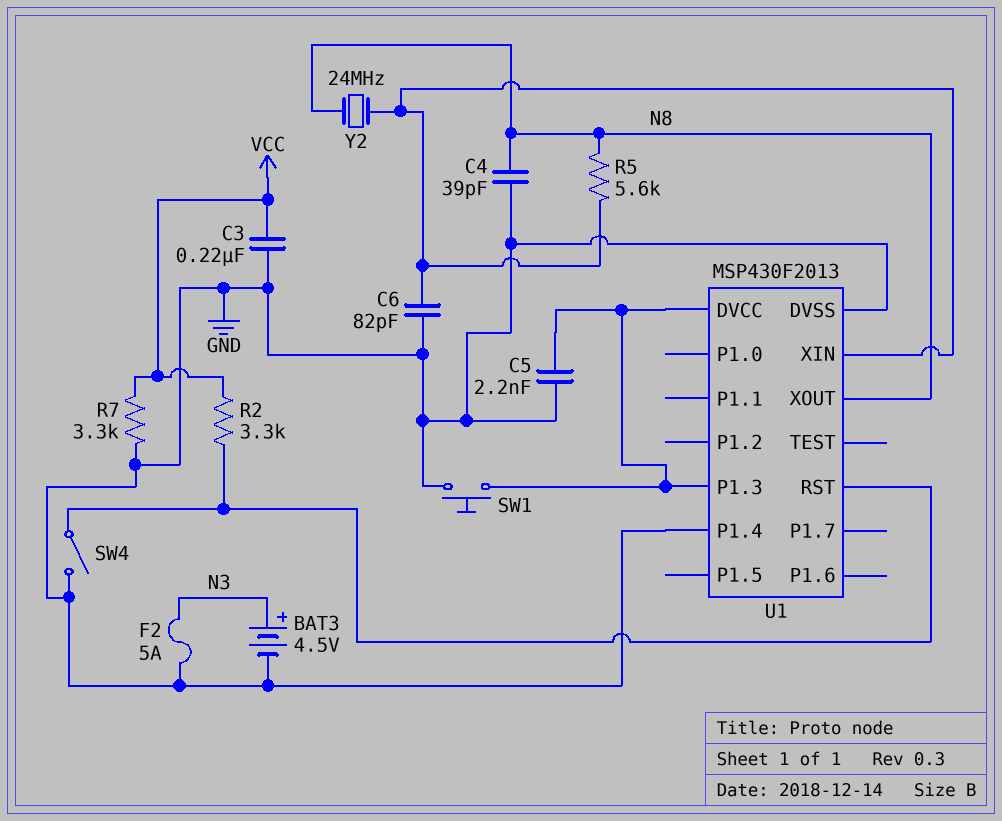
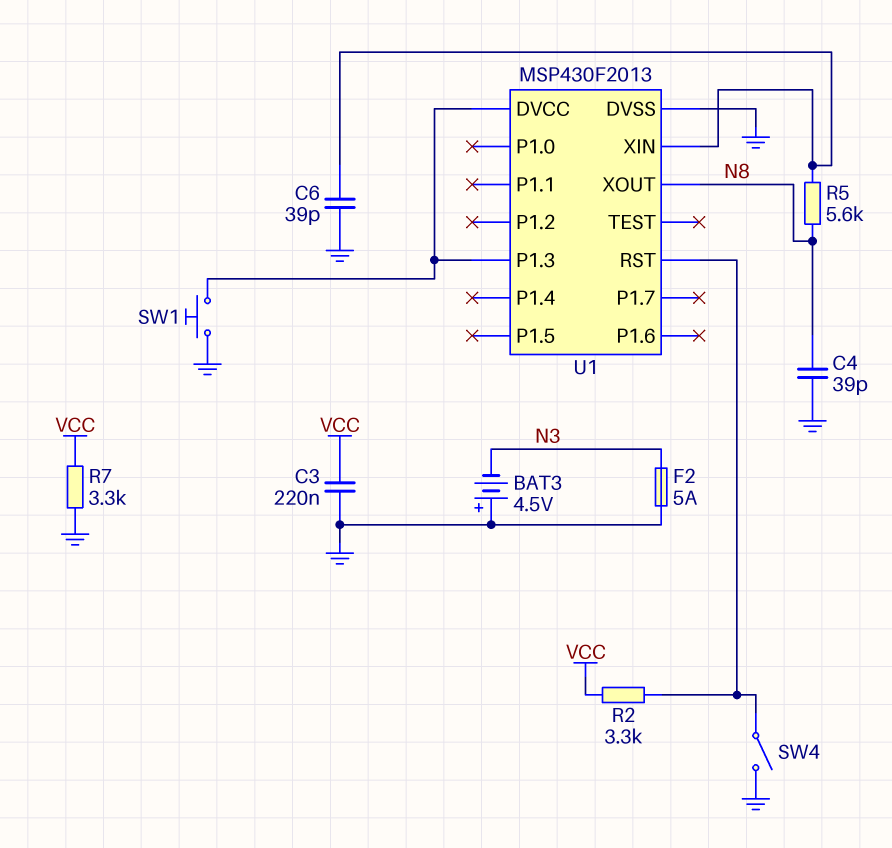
BAT3: 4.5V (plus N3, minus GND) -> 4.5V (plus GND, minus N3)
C5: 2.2nF (GND, U1/DVCC) -> none
C6: 82pF (GND, U1/XIN) -> 39pF (GND, U1/XIN)
U1 pin P1.4: GND -> none
Y2: 24MHz (N8, U1/XIN) -> none

